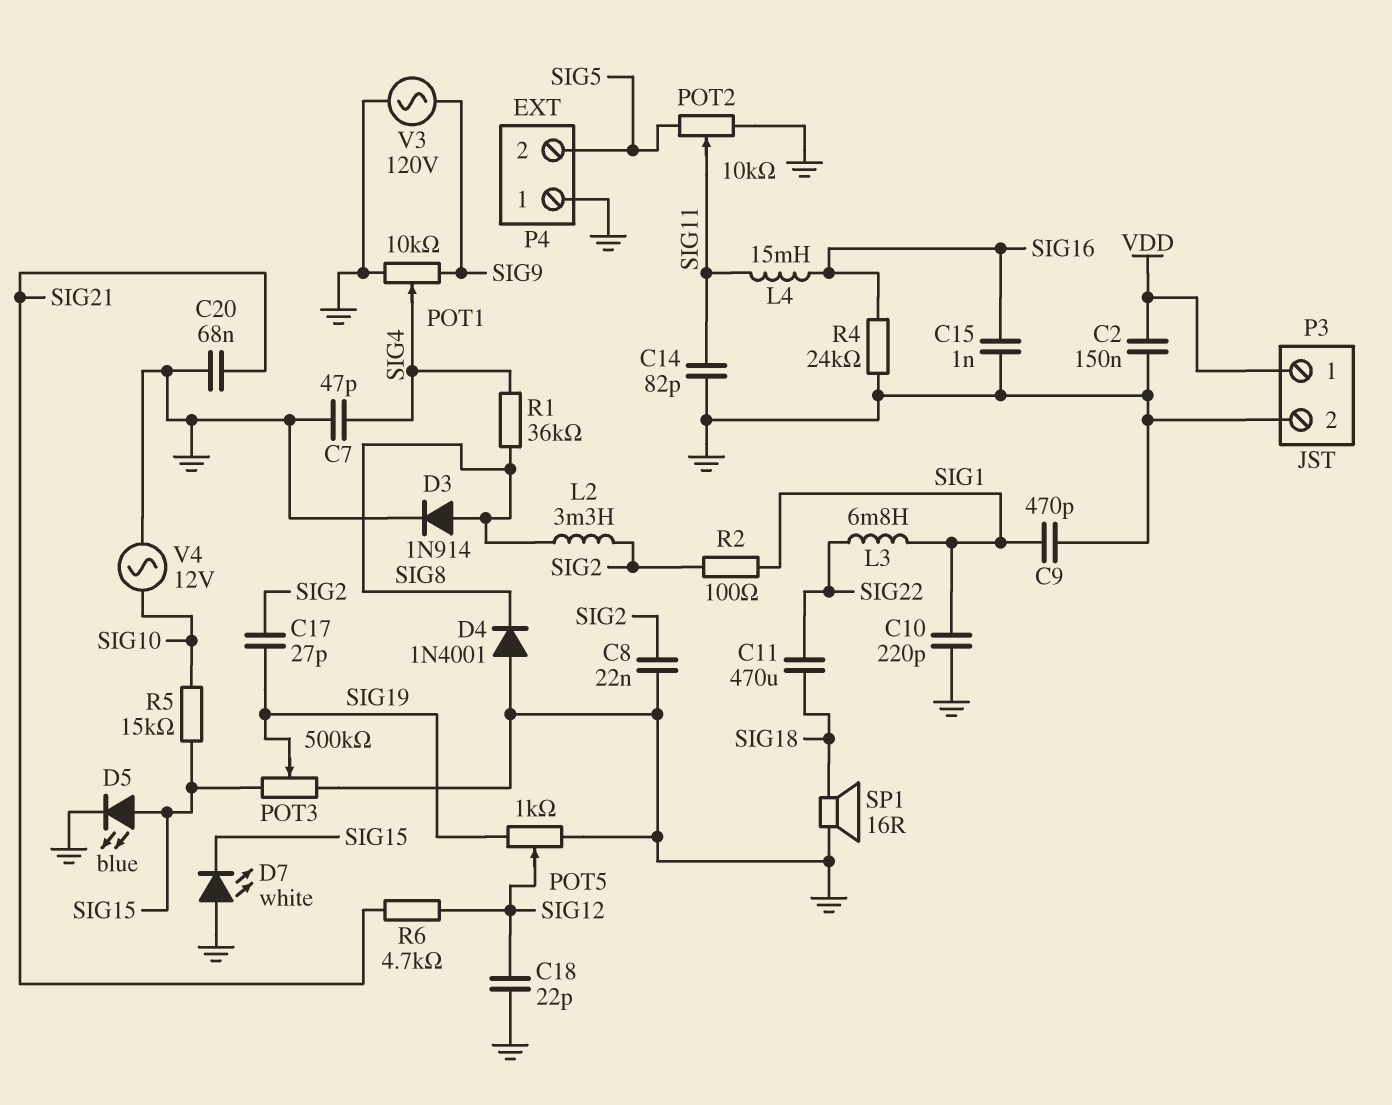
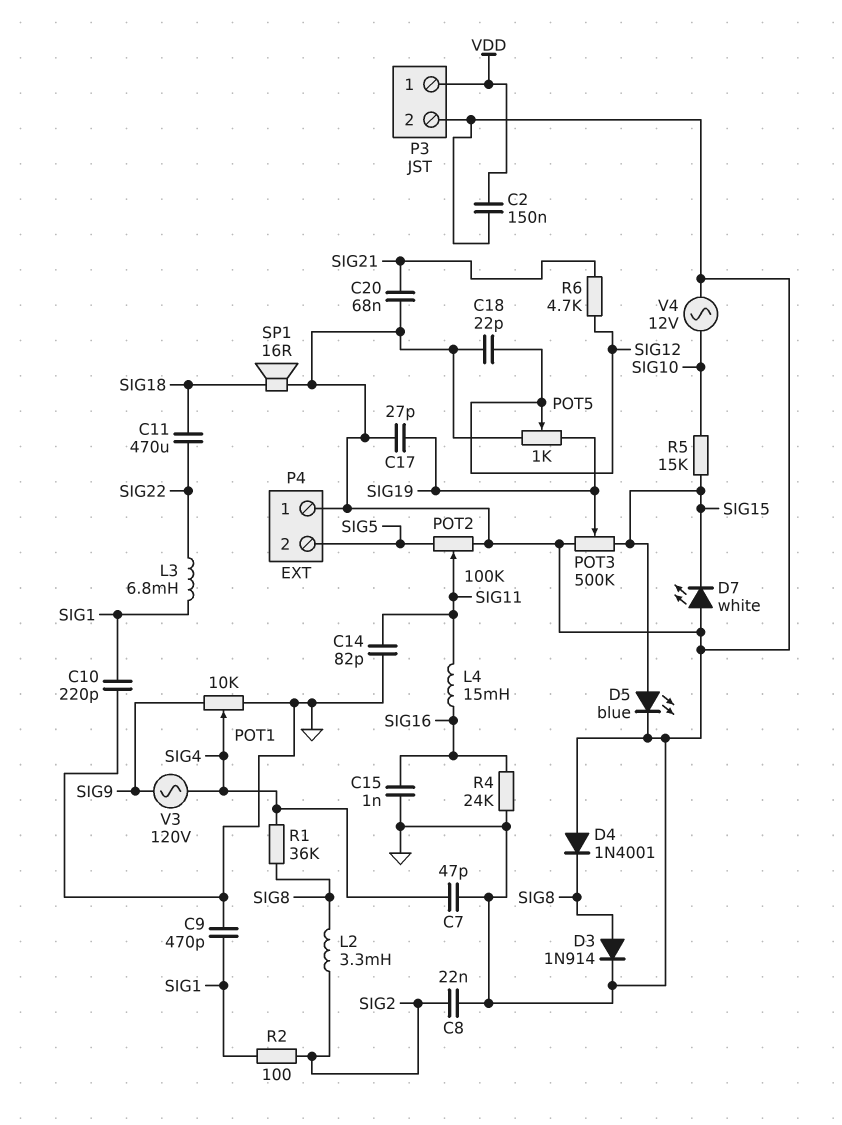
C17: 27pF (SIG2, SIG19) -> 27pF (GND, SIG19)
POT2: 10k (GND, SIG5, wiper SIG11) -> 100k (GND, SIG5, wiper SIG11)
V3: AC 120V (GND, SIG9) -> AC 120V (SIG4, SIG9)

